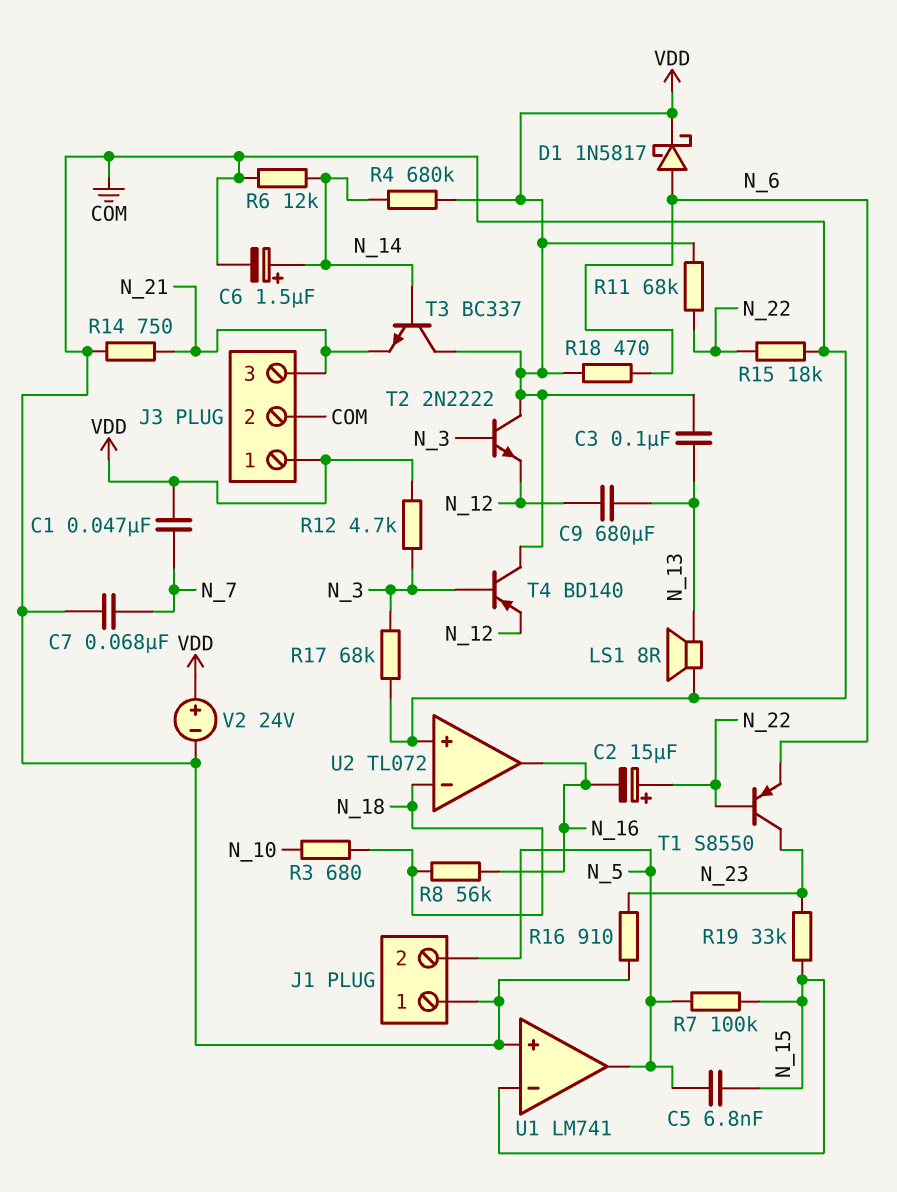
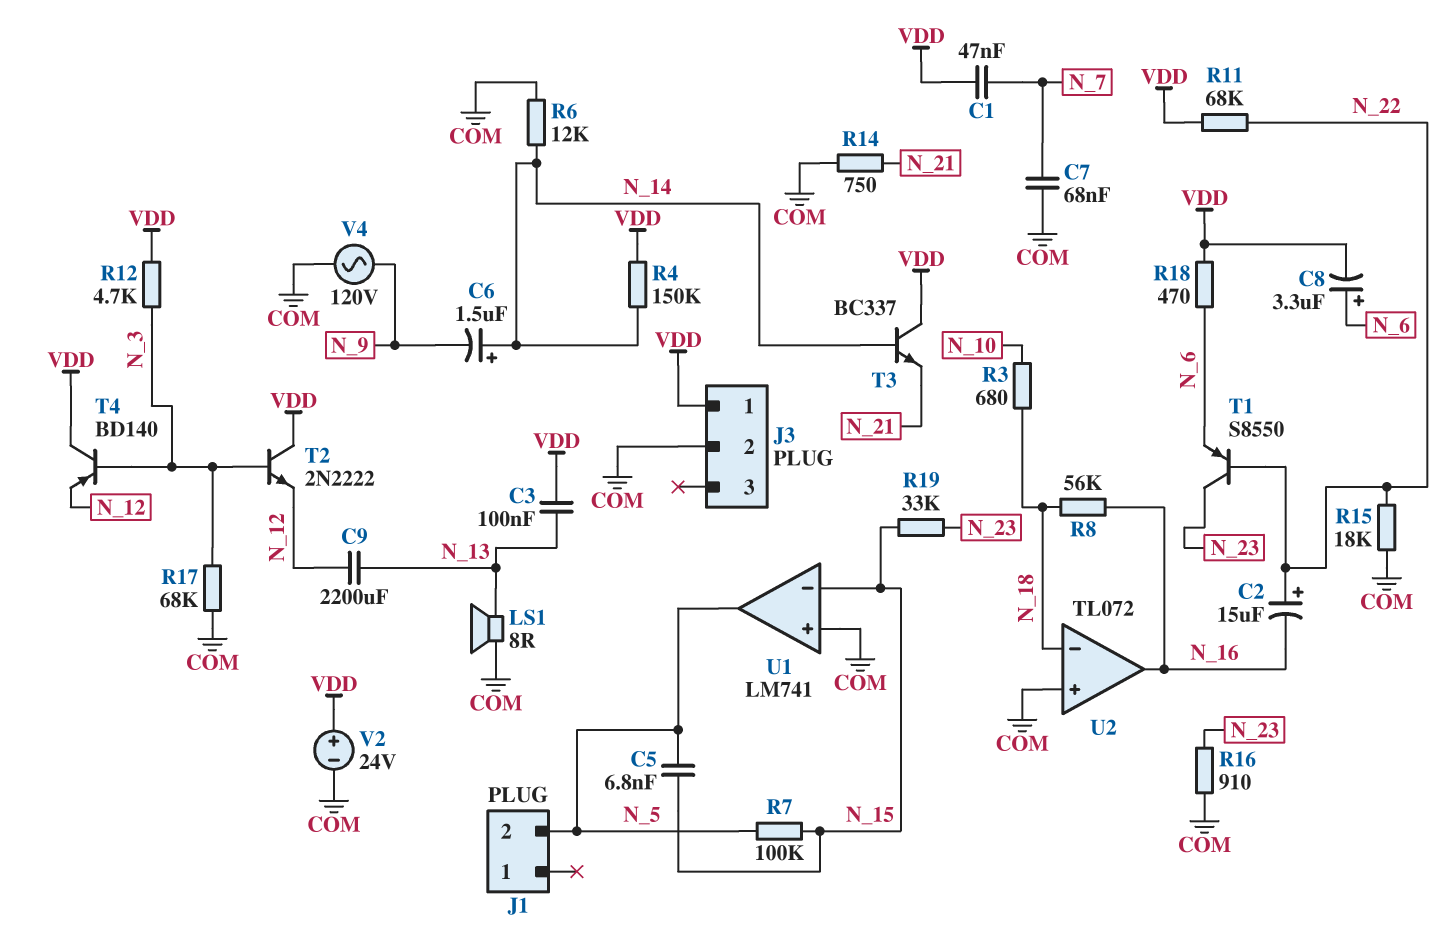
C6: 1.5uF (plus N_14, minus COM) -> 1.5uF (plus N_14, minus N_9)
C8: none -> 3.3uF (plus N_6, minus VDD)
C9: 680uF (N_12, N_13) -> 2200uF (N_12, N_13)
D1: schottky 1N5817 (A N_6, K VDD) -> none
J1 pin 1: COM -> none
J3 pin 3: N_21 -> none
R4: 680k (N_14, VDD) -> 150k (N_14, VDD)
V4: none -> AC 120V (COM, N_9)

